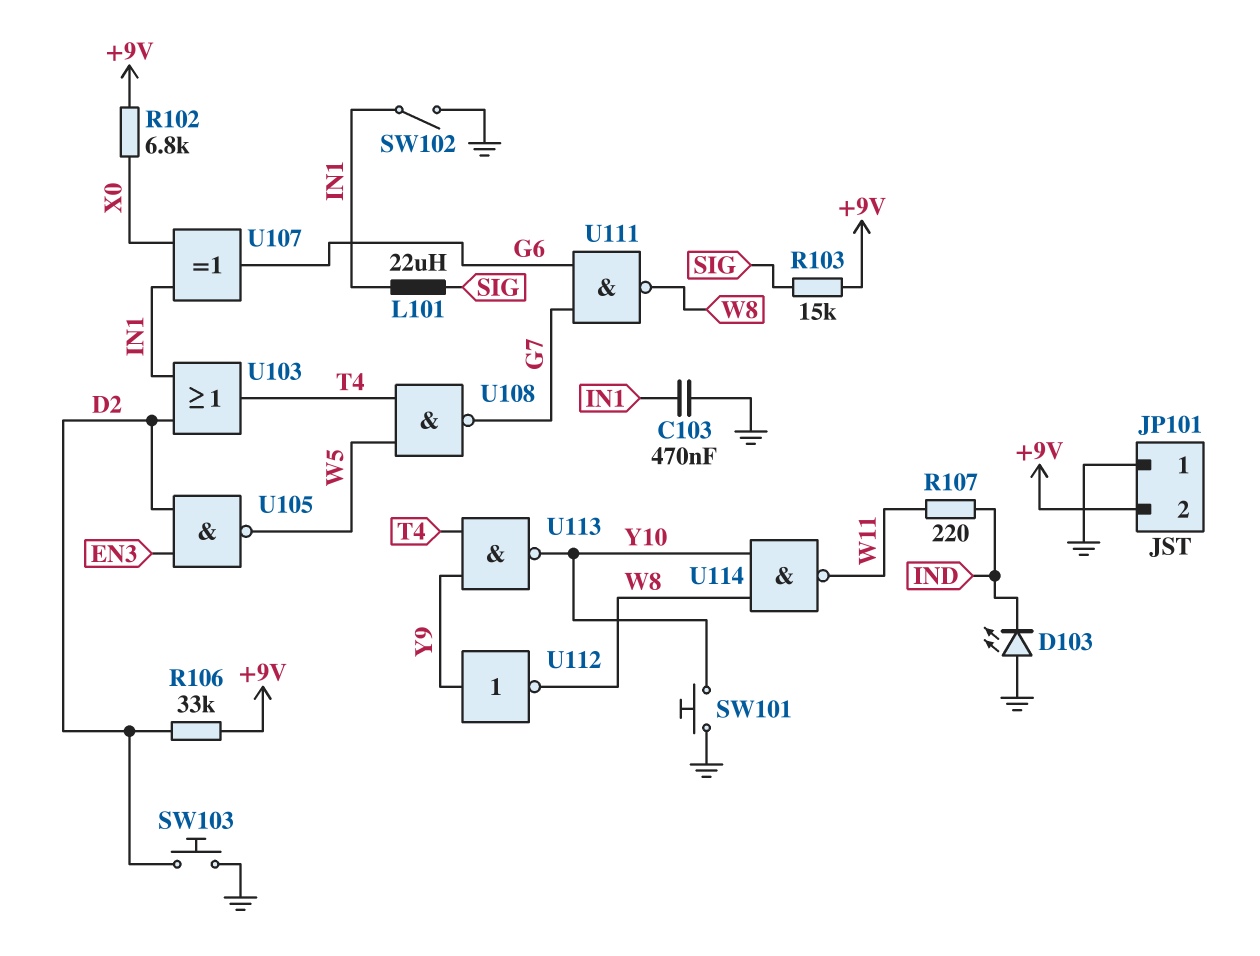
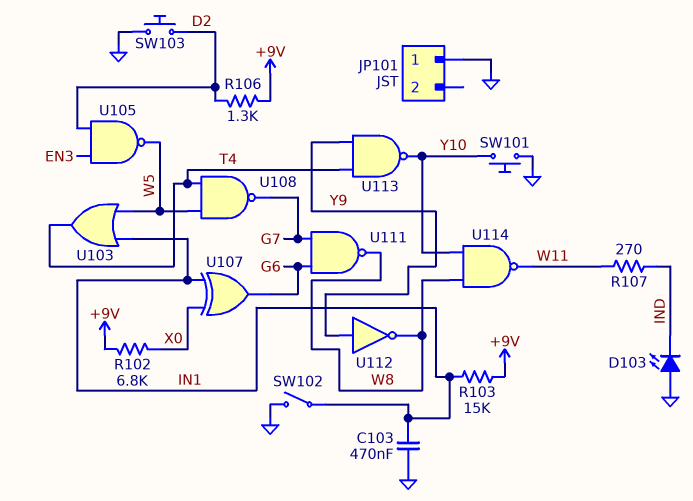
JP101 pin 2: +9V -> none
L101: 22uH (IN1, SIG) -> none
R103: 15k (+9V, SIG) -> 15k (+9V, IN1)
R106: 33k (+9V, D2) -> 1.3k (+9V, D2)
R107: 220 (IND, W11) -> 270 (IND, W11)
U103: OR (in D2, in IN1, out T4) -> OR (in IN1, in W5, out T4)

